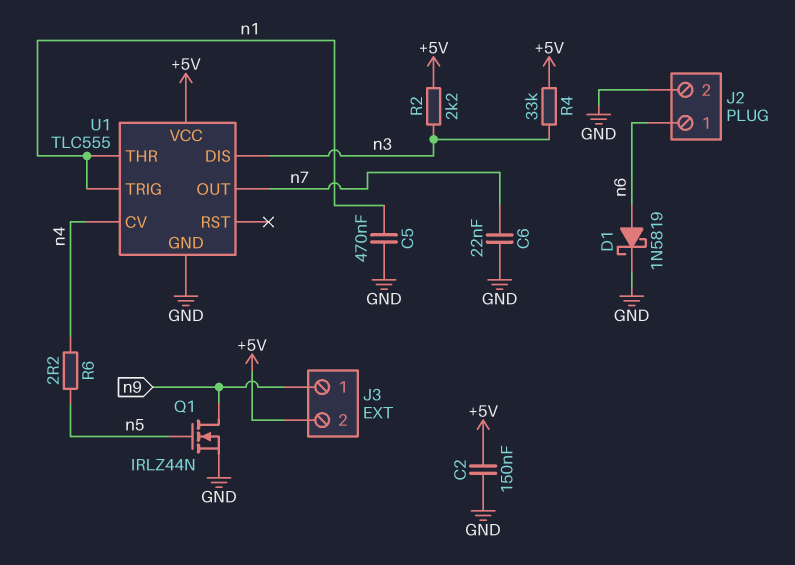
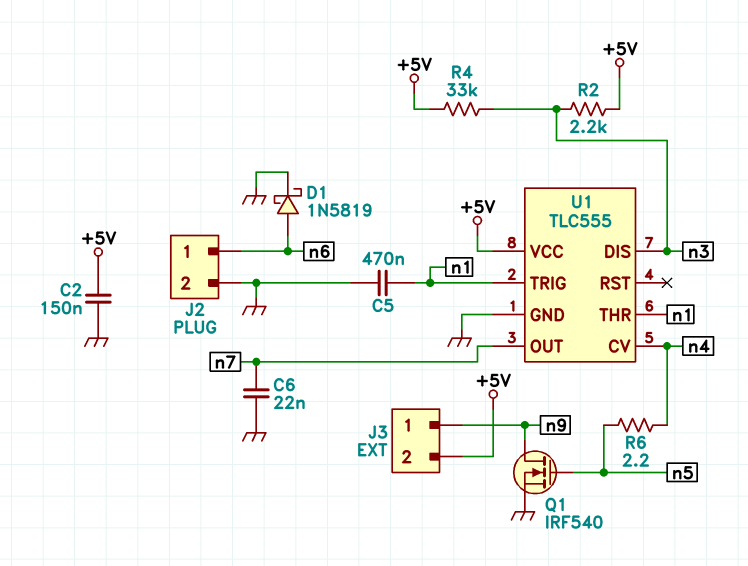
Q1: NMOS IRLZ44N (G n5, D n9, S GND) -> NMOS IRF540 (G n5, D n9, S GND)

